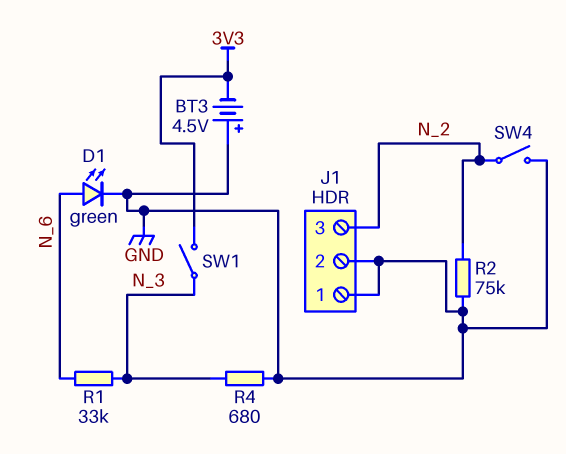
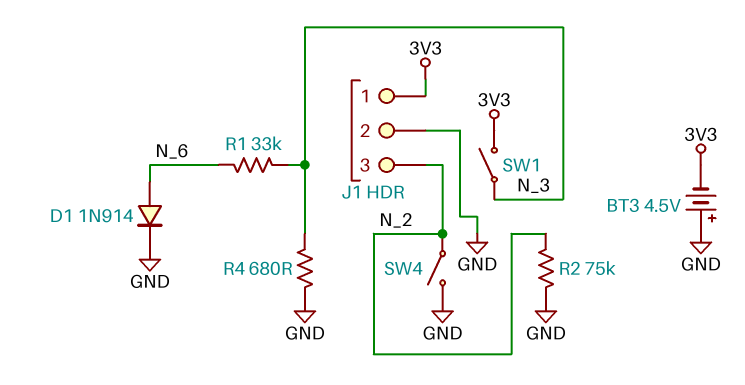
D1: LED green (A N_6, K GND) -> diode 1N914 (A N_6, K GND)
J1 pin 1: GND -> 3V3

